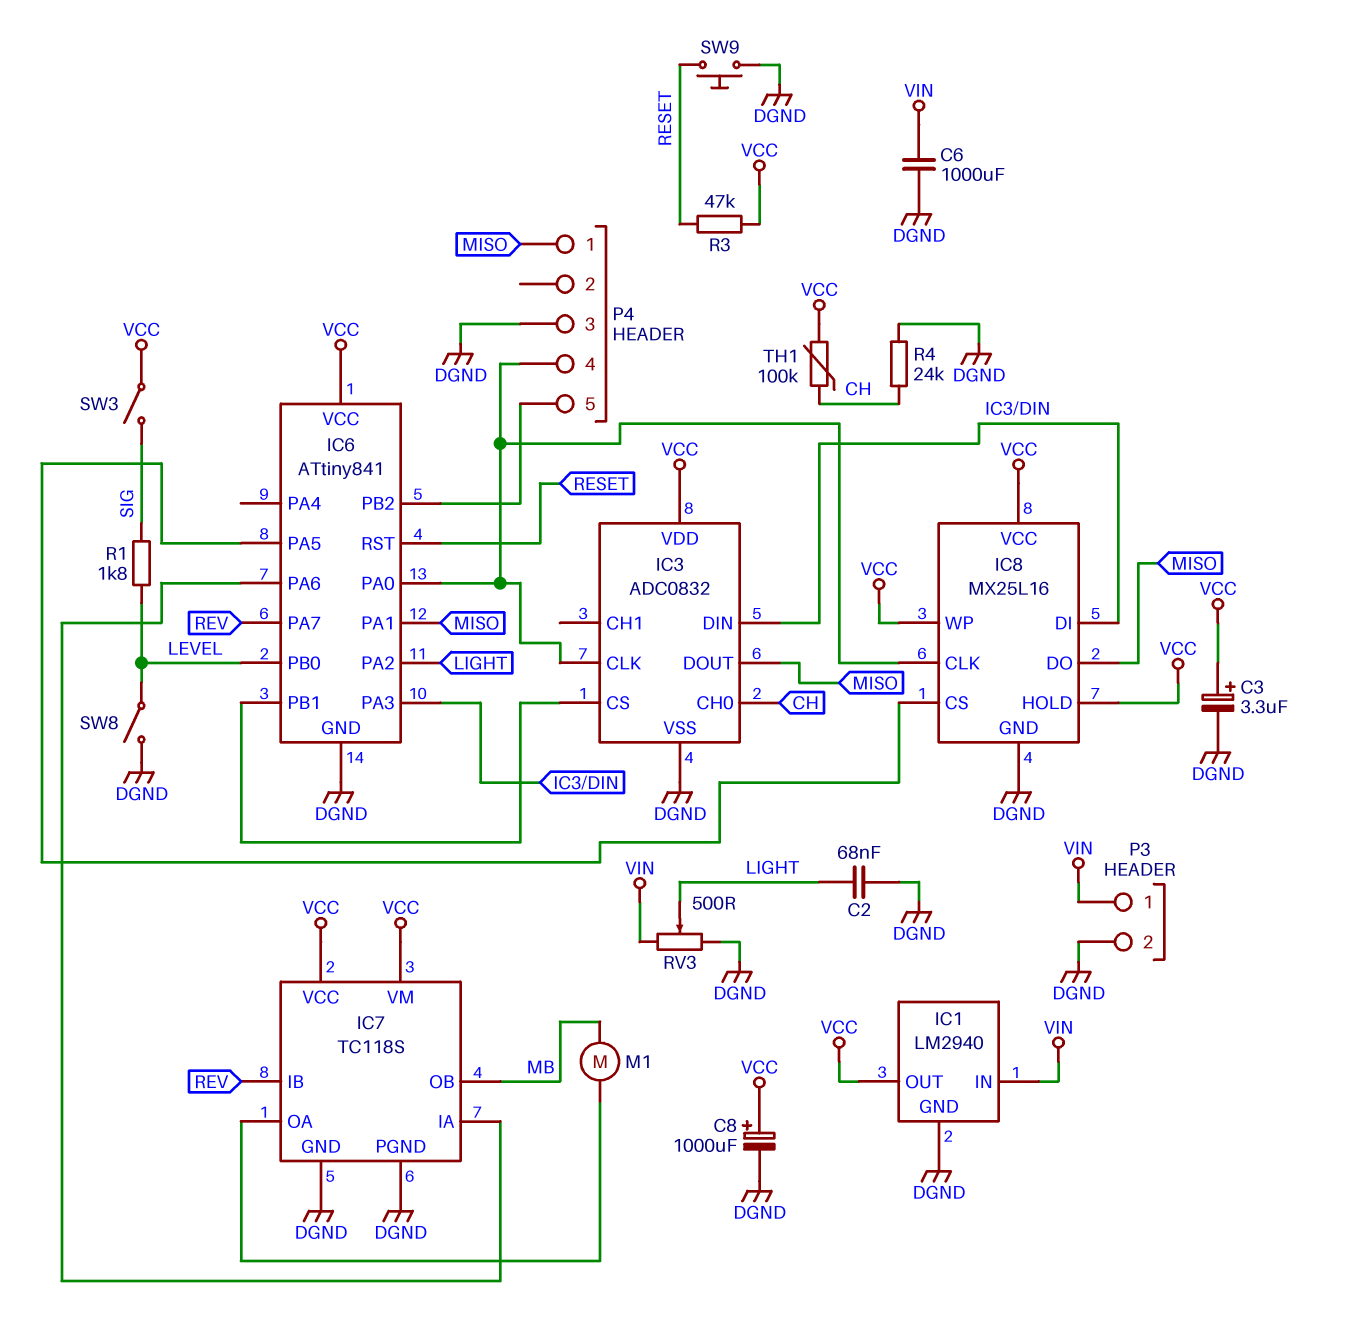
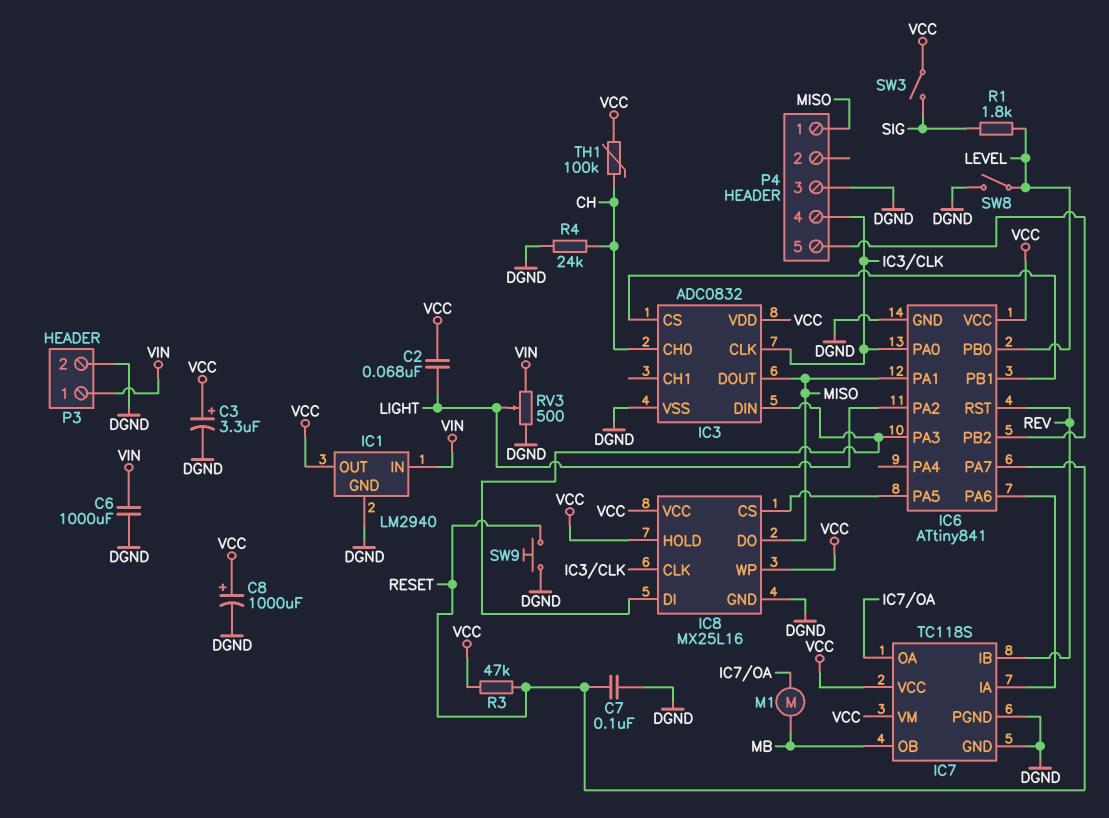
C2: 68nF (DGND, LIGHT) -> 68nF (LIGHT, VCC)
C7: none -> 100nF (DGND, RESET)
IC6 pin PA7: REV -> RESET
IC6 pin RST: RESET -> REV

